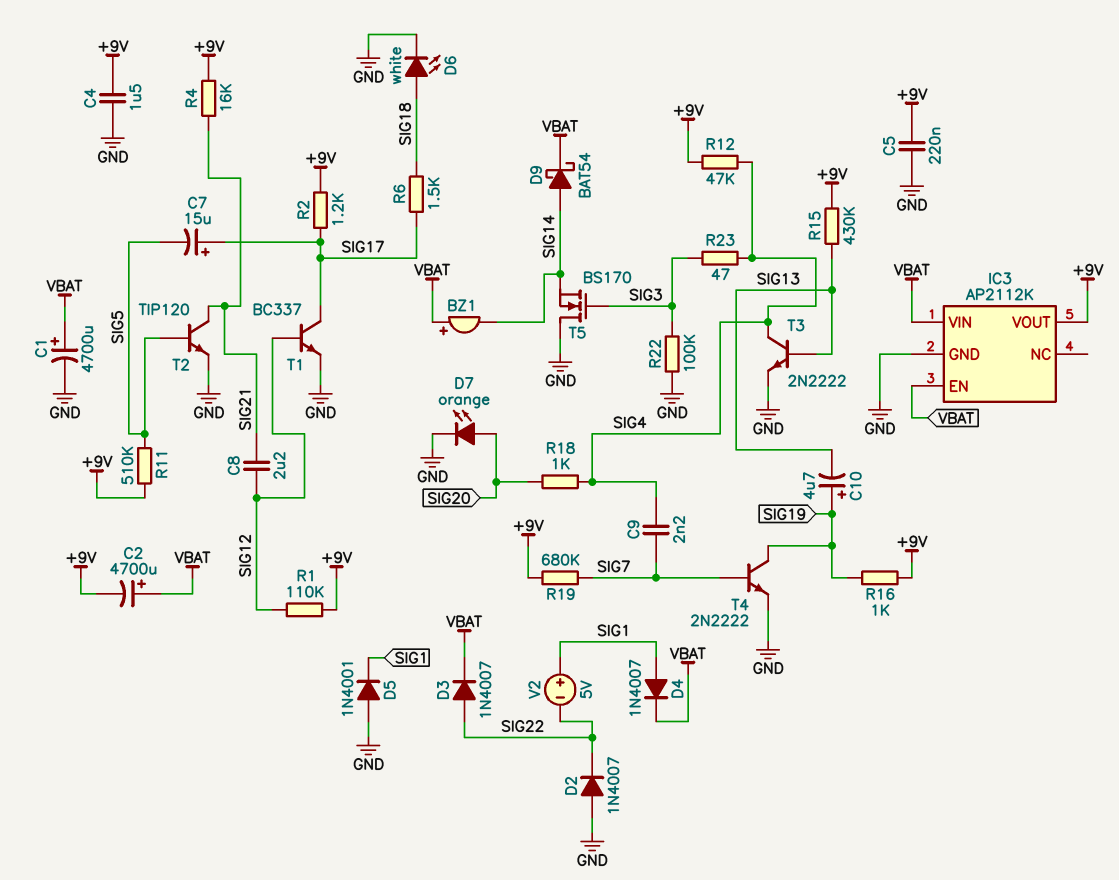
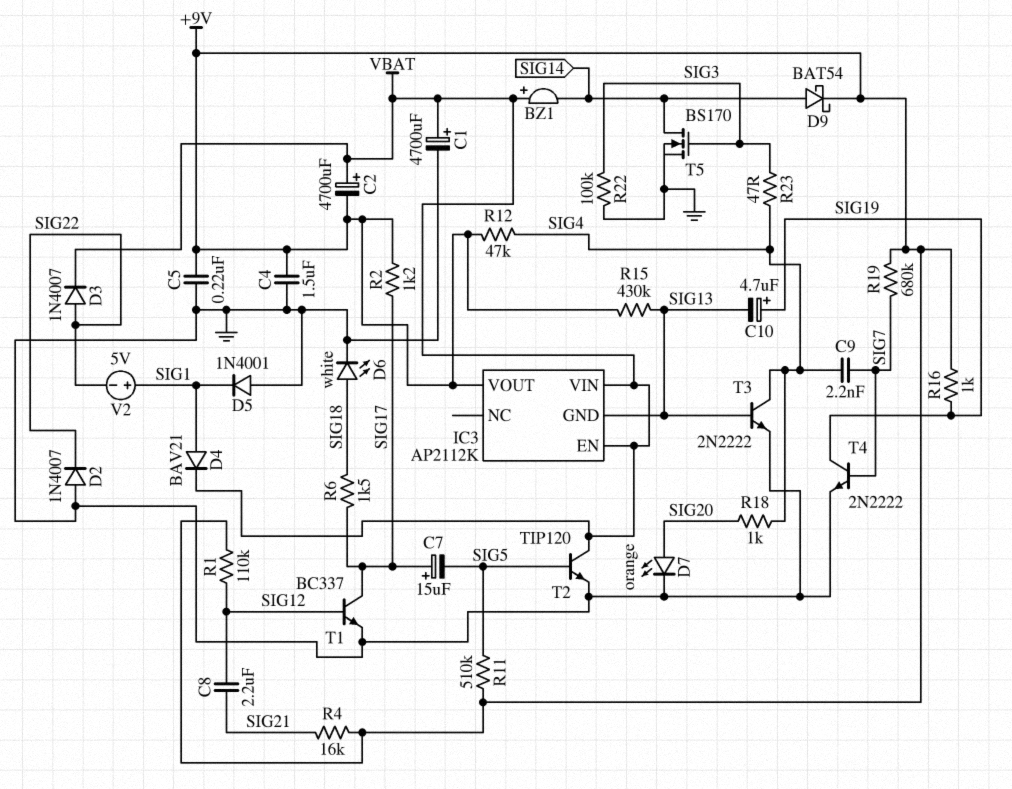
D4: diode 1N4007 (A SIG1, K VBAT) -> diode BAV21 (A SIG1, K VBAT)
D9: schottky BAT54 (A SIG14, K VBAT) -> schottky BAT54 (A SIG14, K +9V)
IC3 pin GND: GND -> SIG13
T2: NPN TIP120 (B SIG5, C SIG21, E GND) -> NPN TIP120 (B SIG5, C VBAT, E GND)
T5: NMOS BS170 (G SIG3, D GND, S SIG14) -> NMOS BS170 (G SIG3, D SIG14, S GND)

